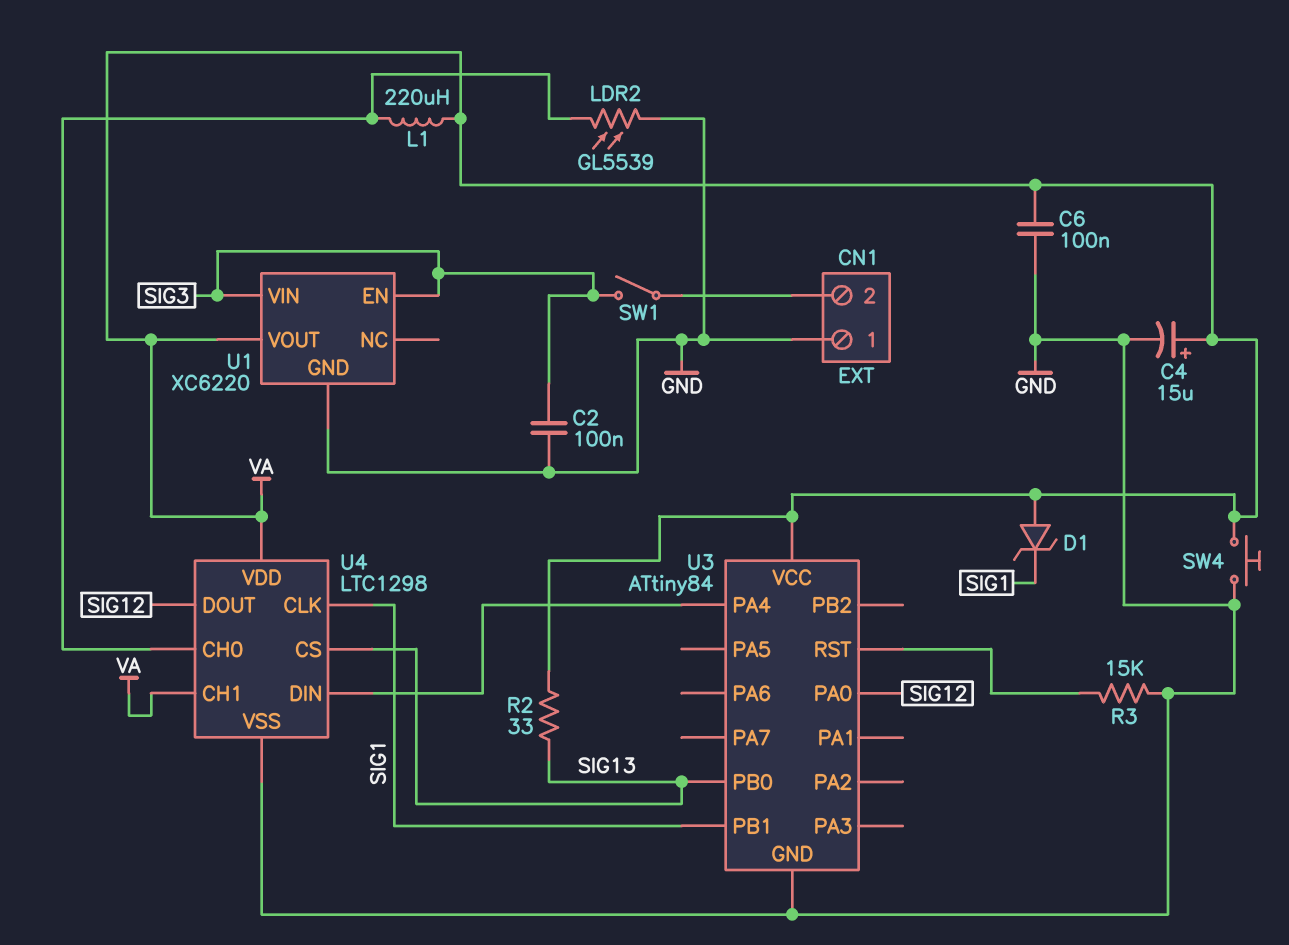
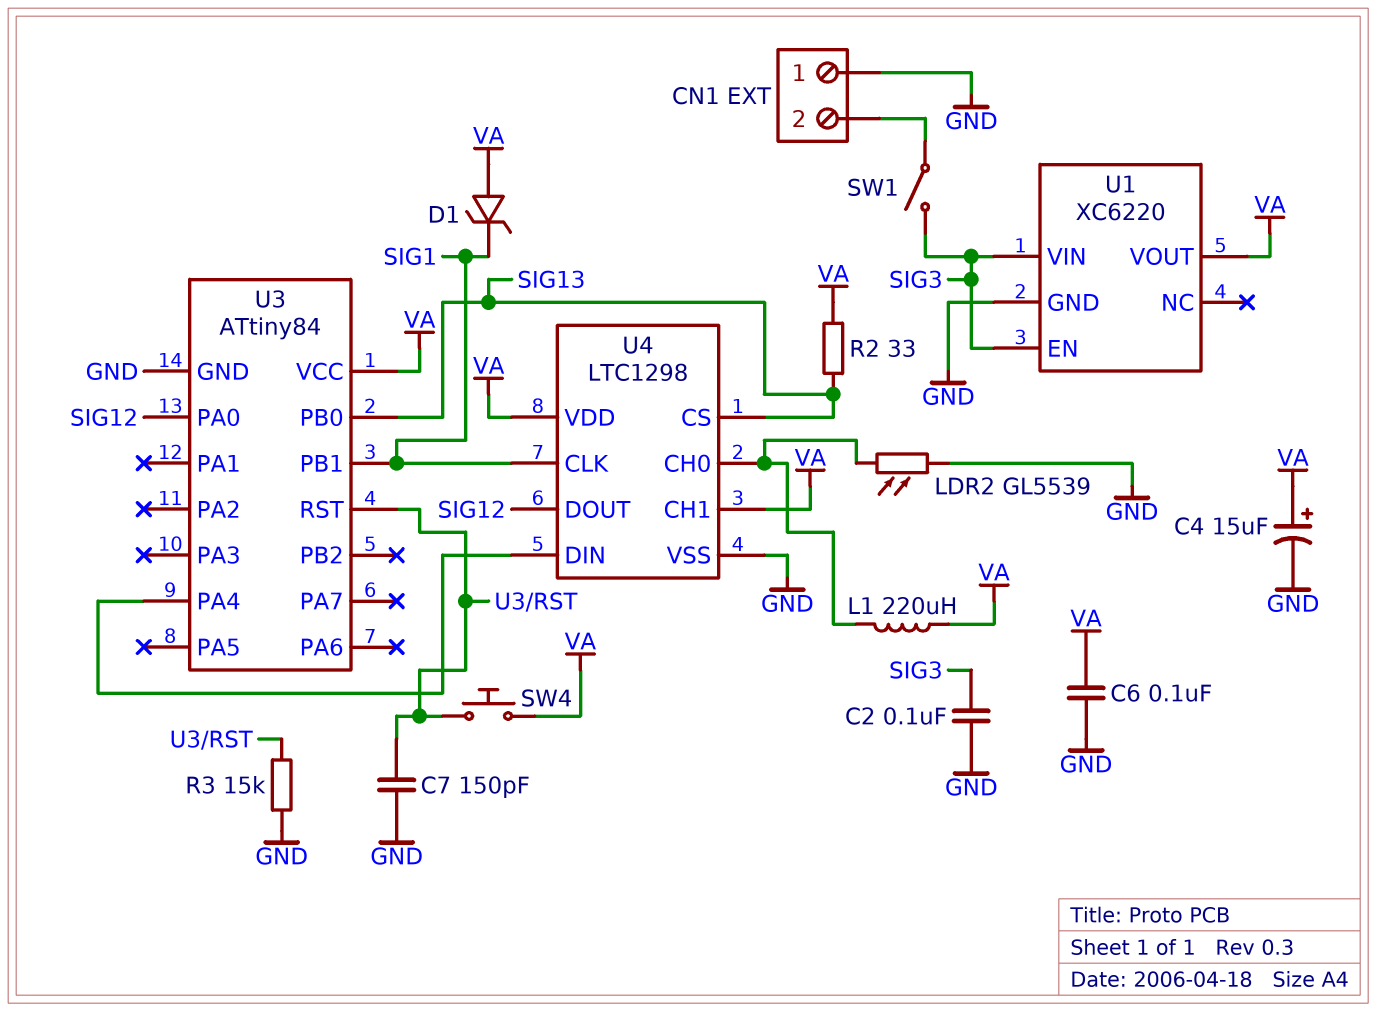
C7: none -> 150pF (GND, U3/RST)
SW4: button (GND, VA) -> button (U3/RST, VA)

